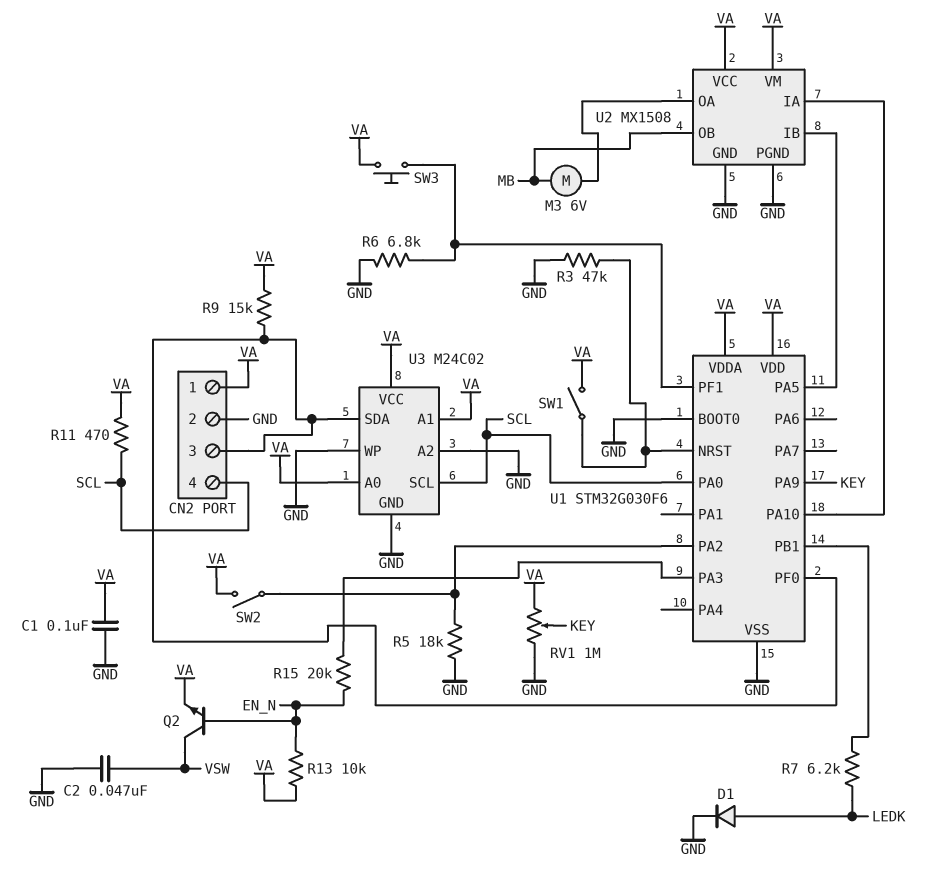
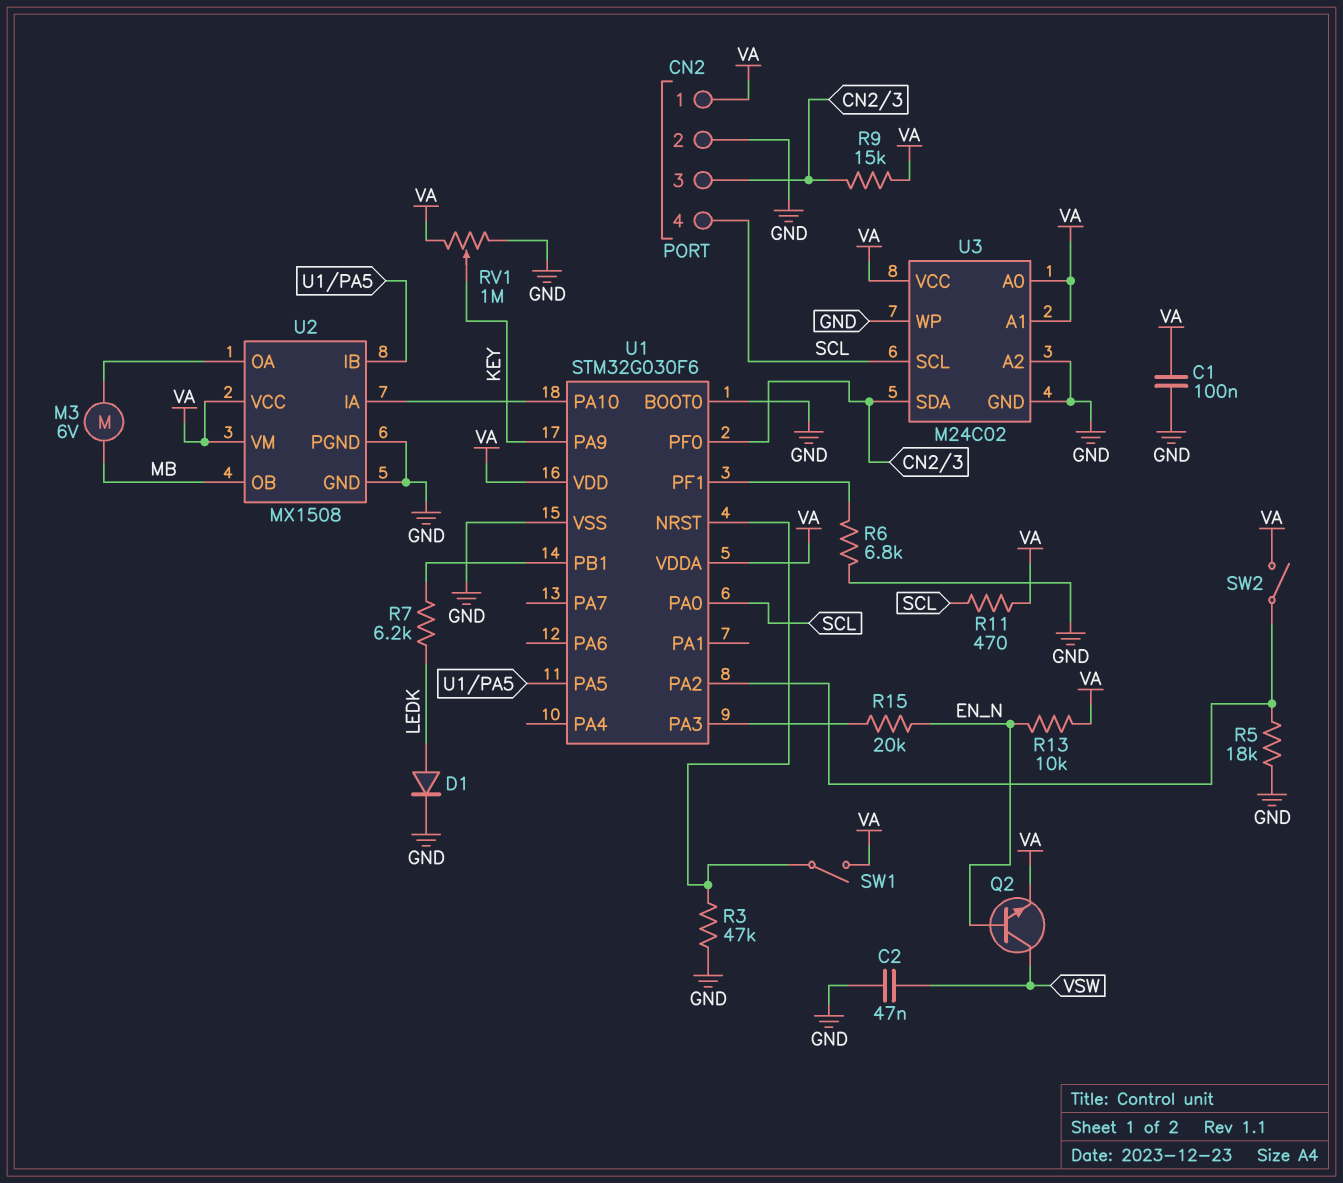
SW3: button (U1/PF1, VA) -> none

